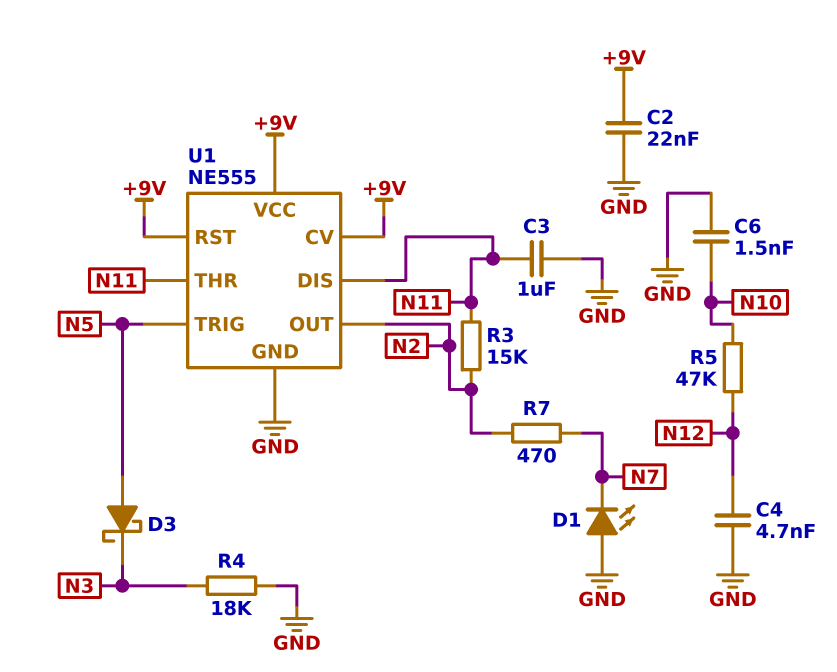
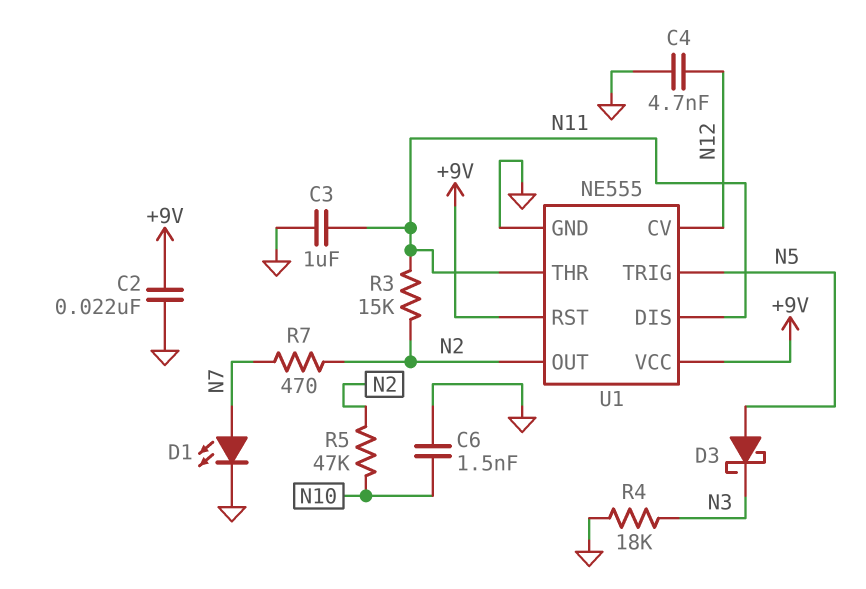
D1: LED (A GND, K N7) -> LED (A N7, K GND)
R5: 47k (N10, N12) -> 47k (N2, N10)
U1 pin CV: +9V -> N12

